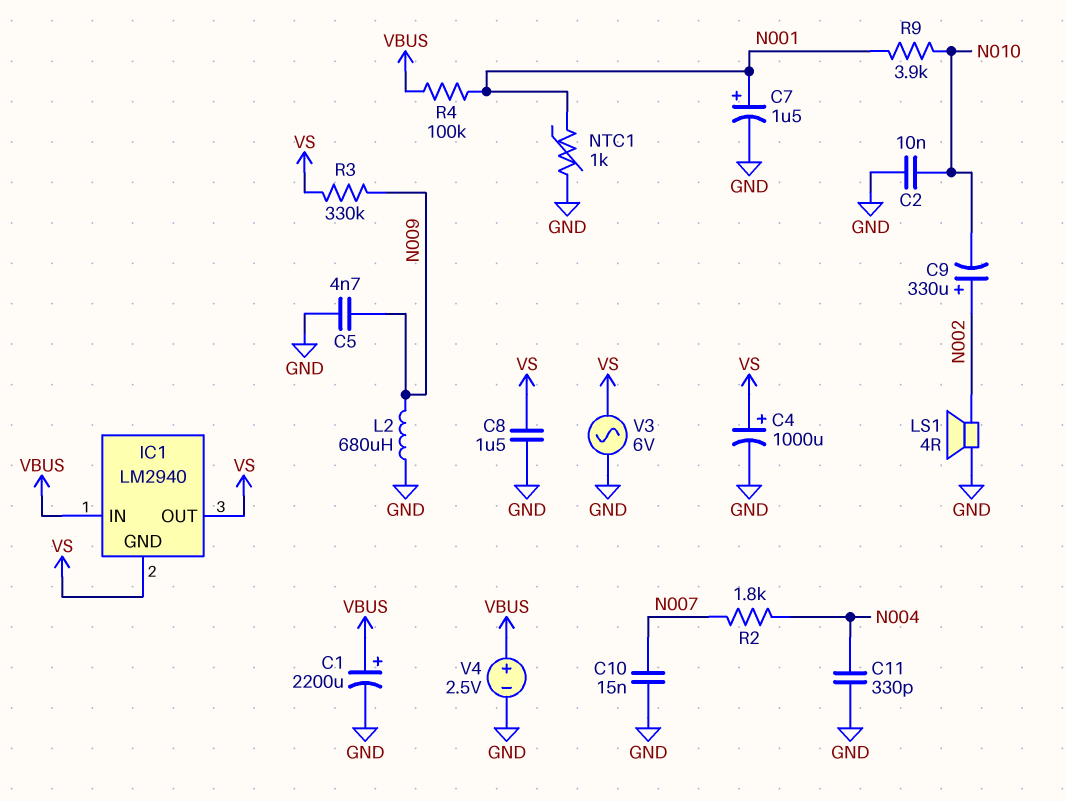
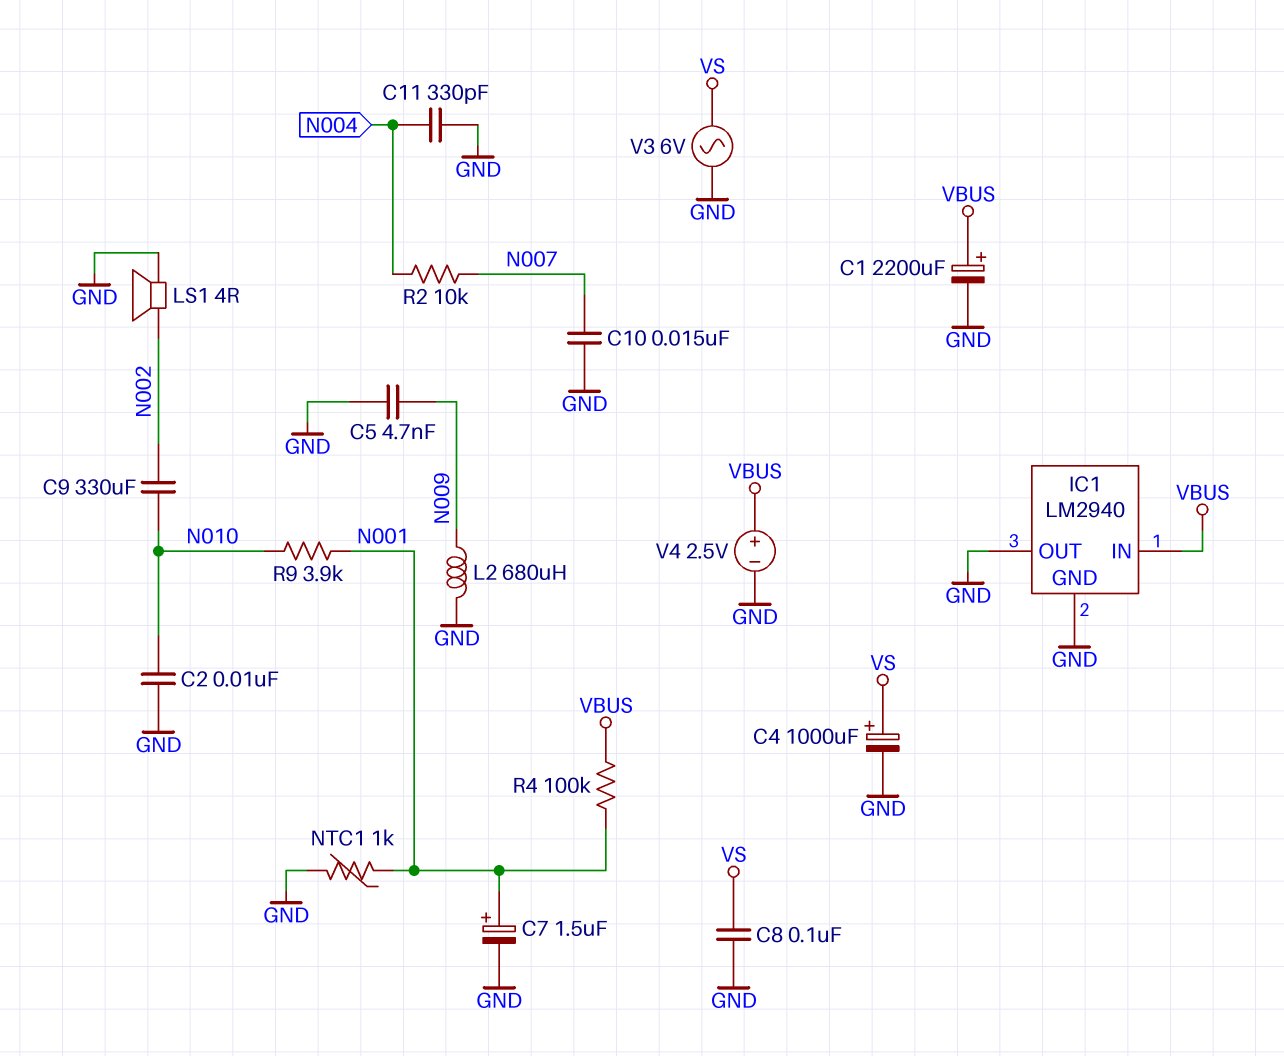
C8: 1.5uF (GND, VS) -> 100nF (GND, VS)
C9: 330uF (plus N002, minus N010) -> 330uF (N002, N010)
IC1 pin GND: VS -> GND
IC1 pin OUT: VS -> GND
R2: 1.8k (N004, N007) -> 10k (N004, N007)
R3: 330k (N009, VS) -> none

